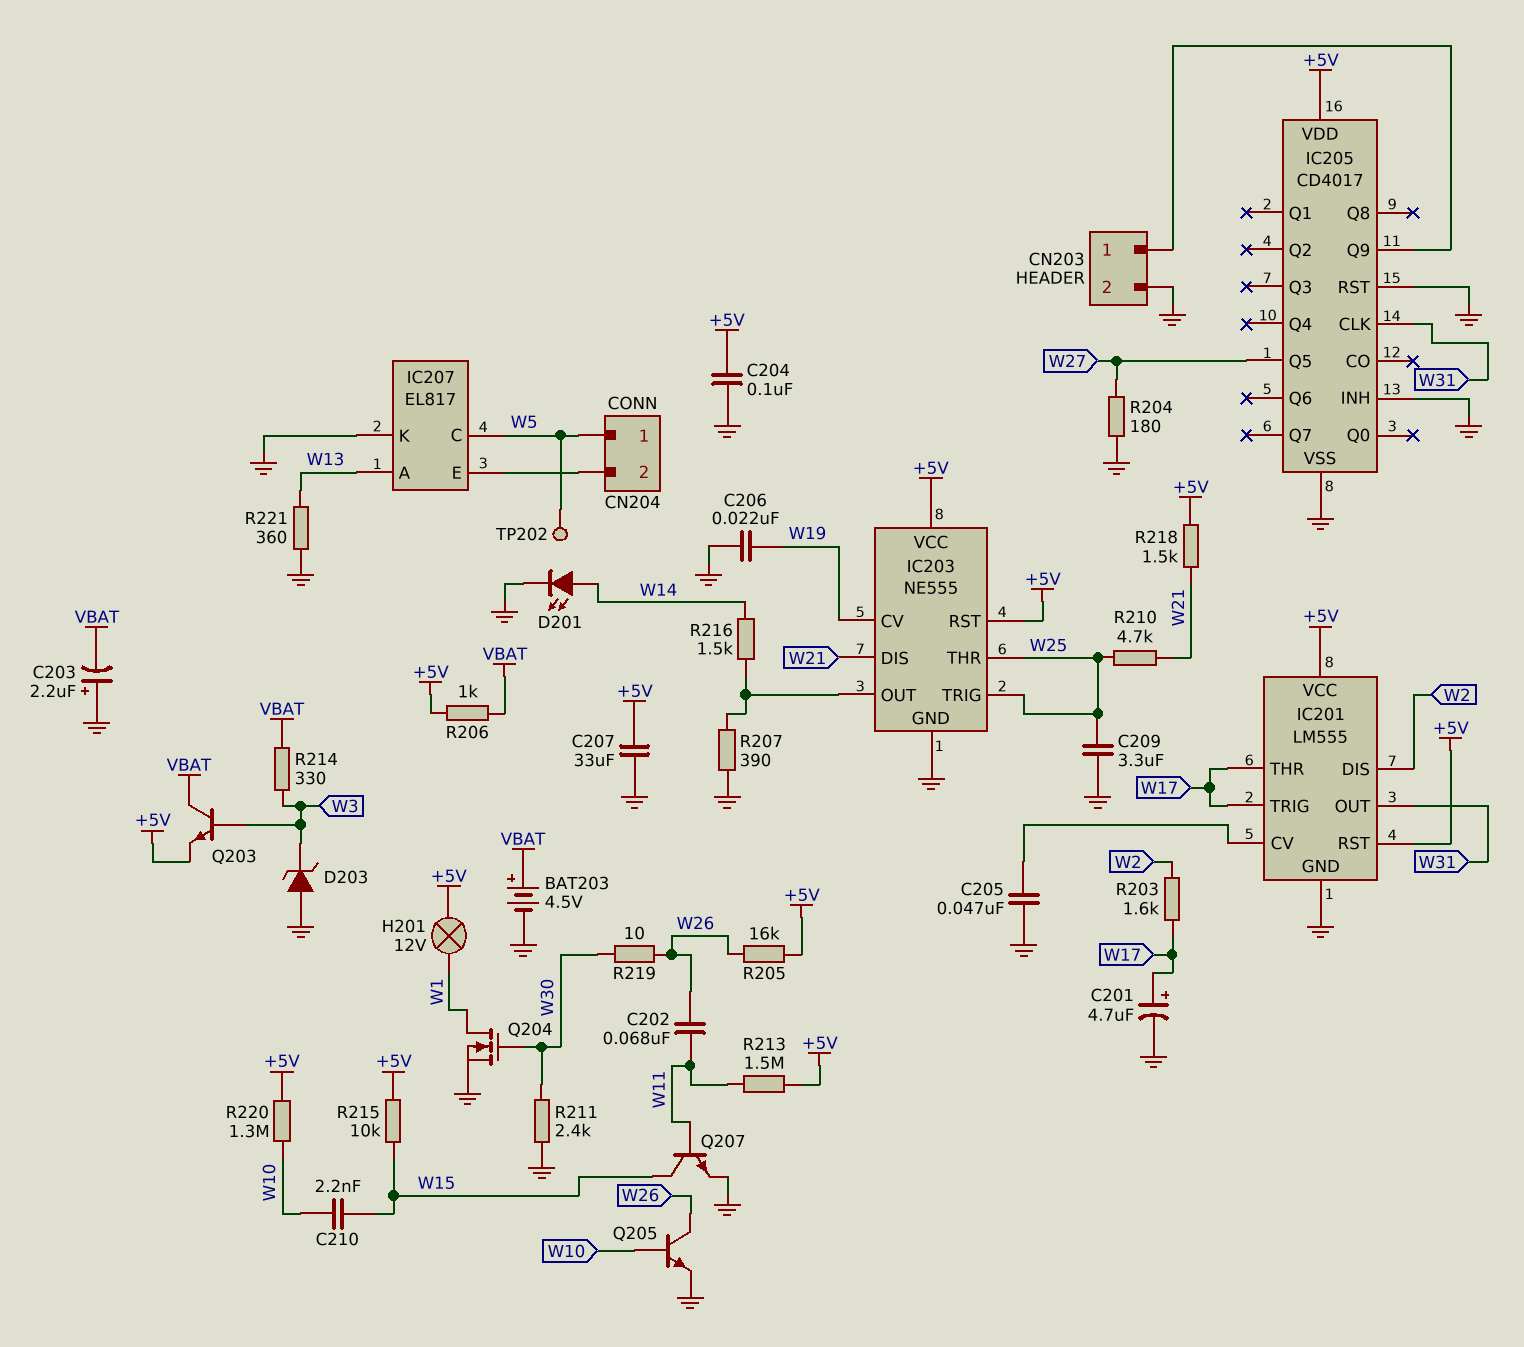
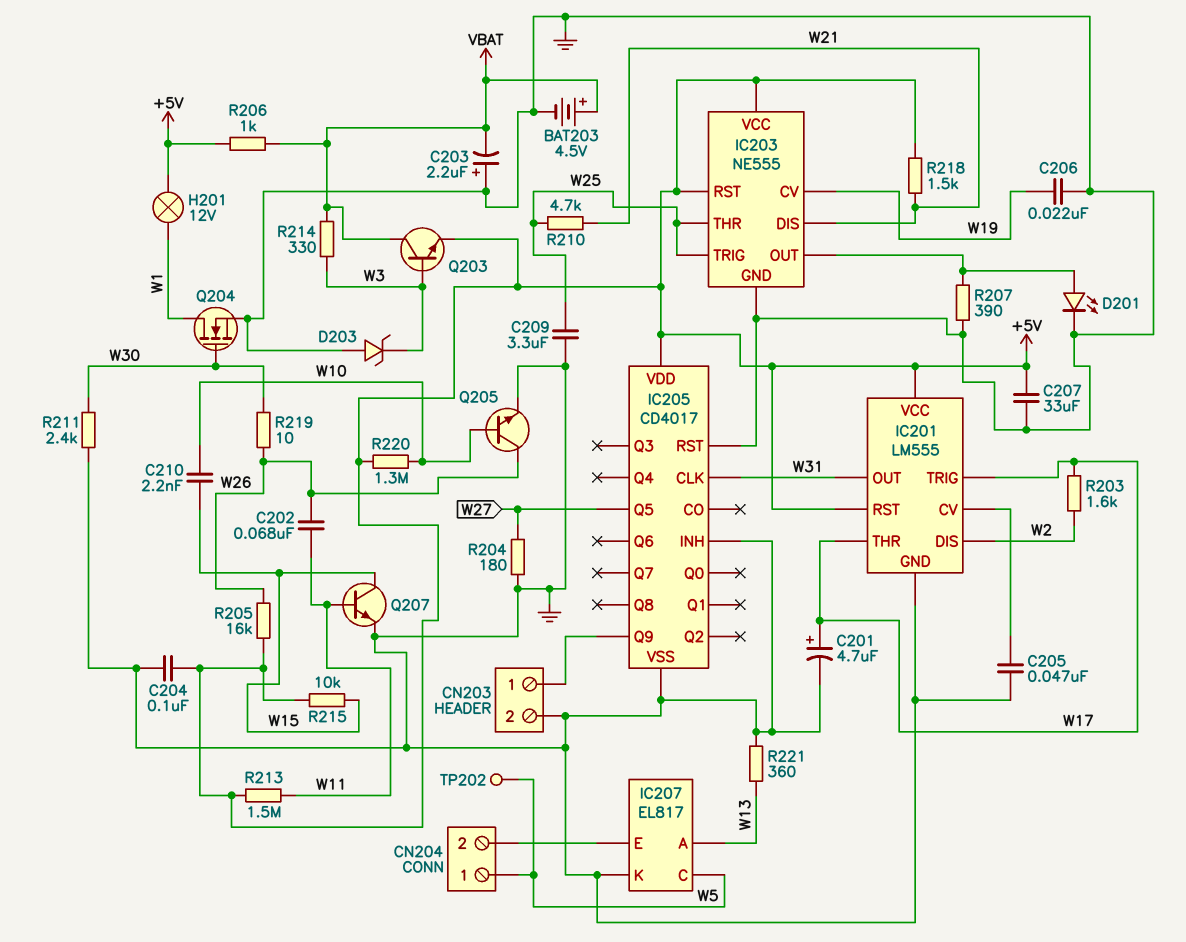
D201: LED (A W14, K GND) -> LED (A IC203/OUT, K GND)
R216: 1.5k (IC203/OUT, W14) -> none

